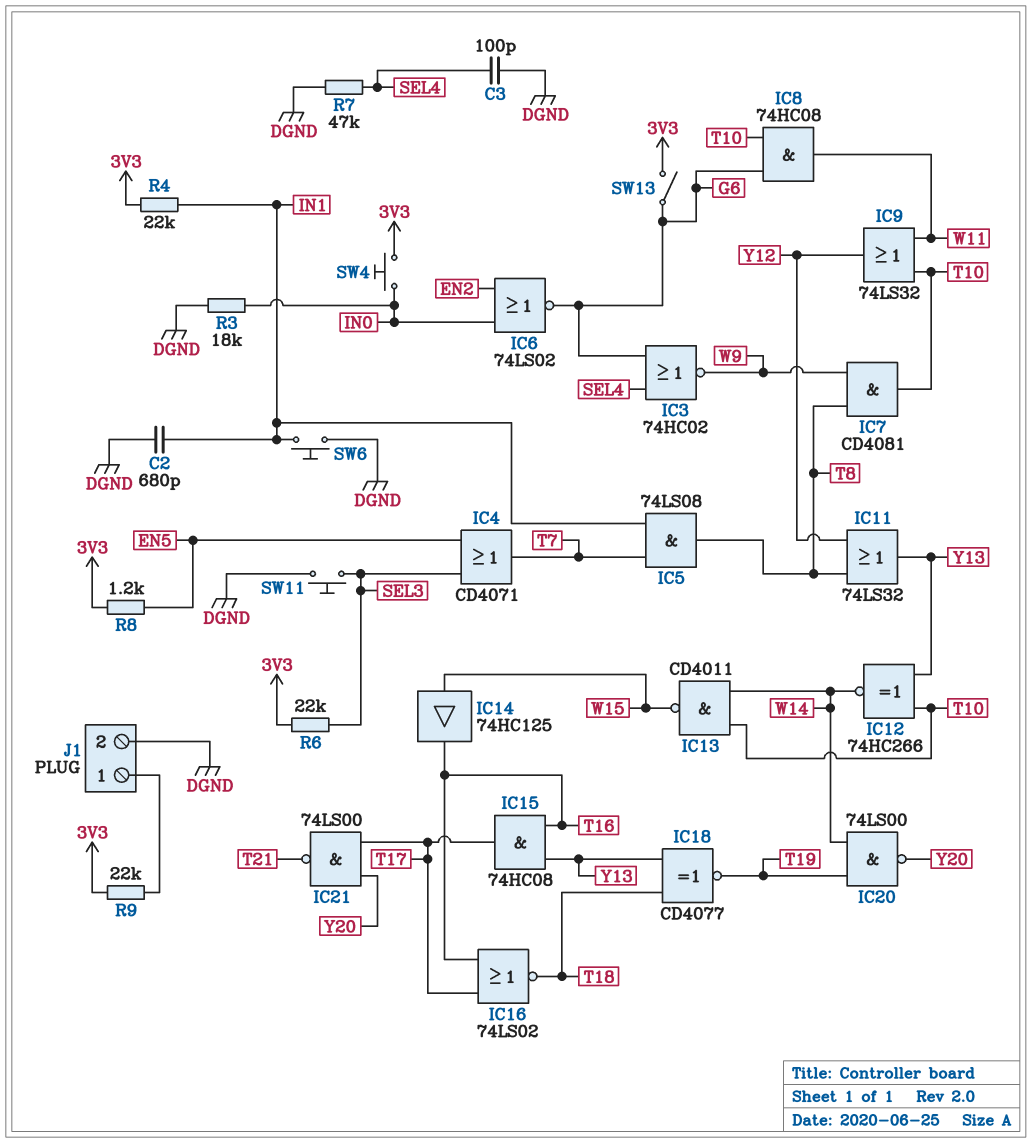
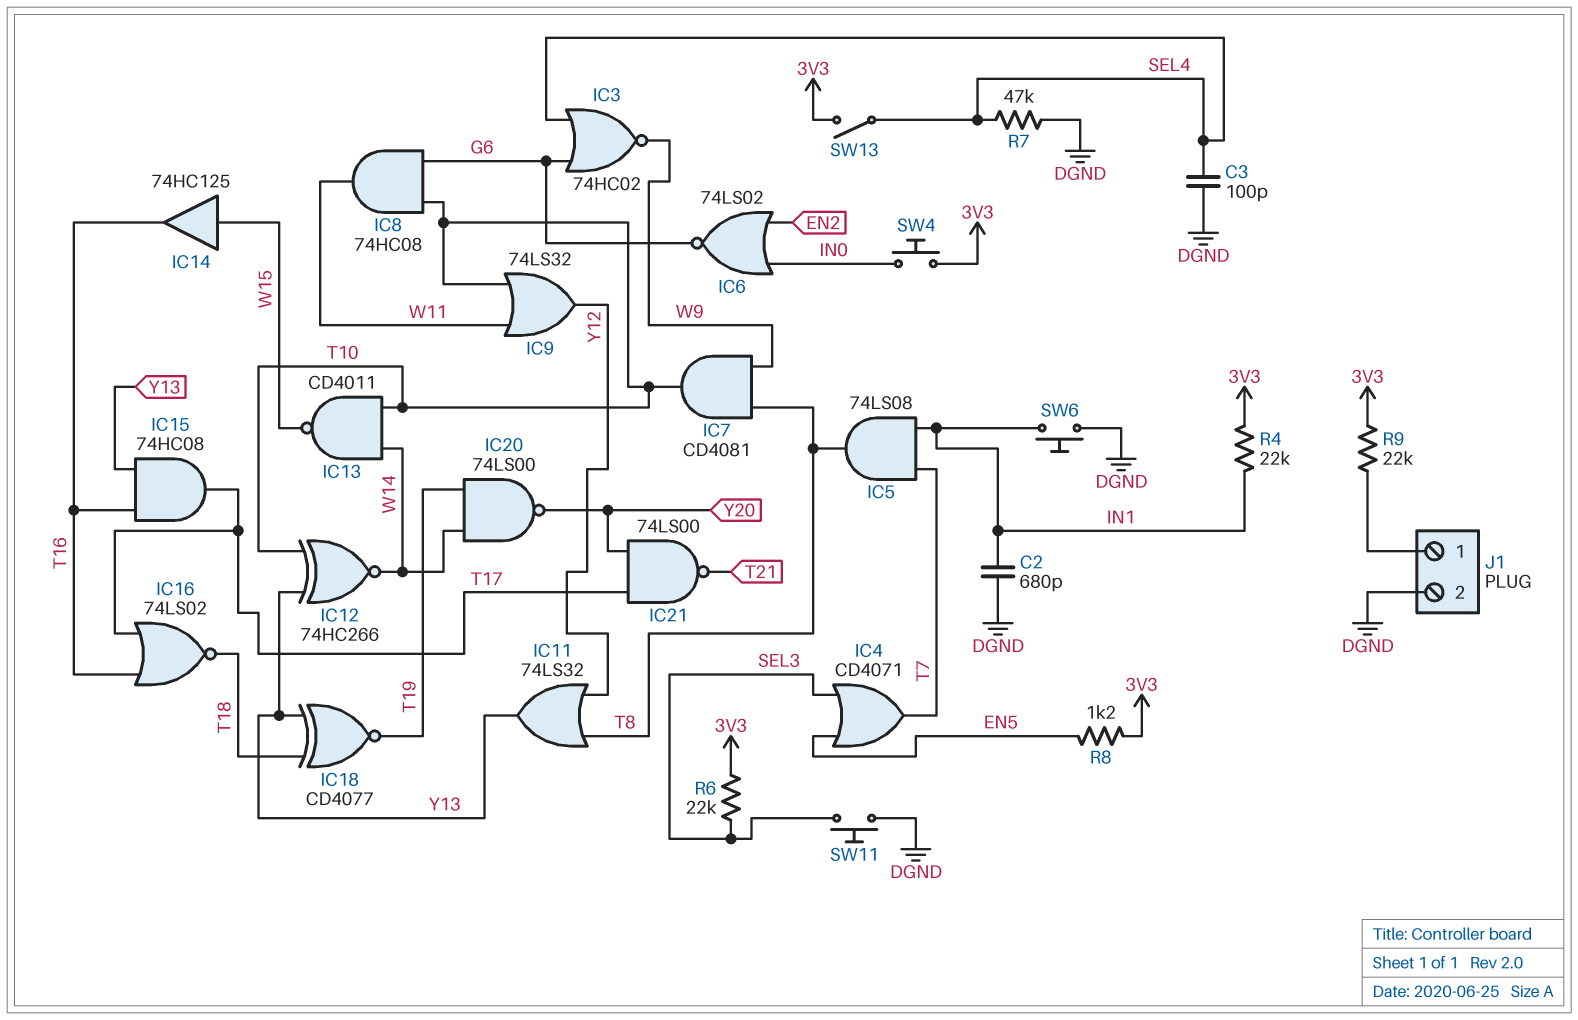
R3: 18k (DGND, IN0) -> none
SW13: switch (3V3, G6) -> switch (3V3, SEL4)

